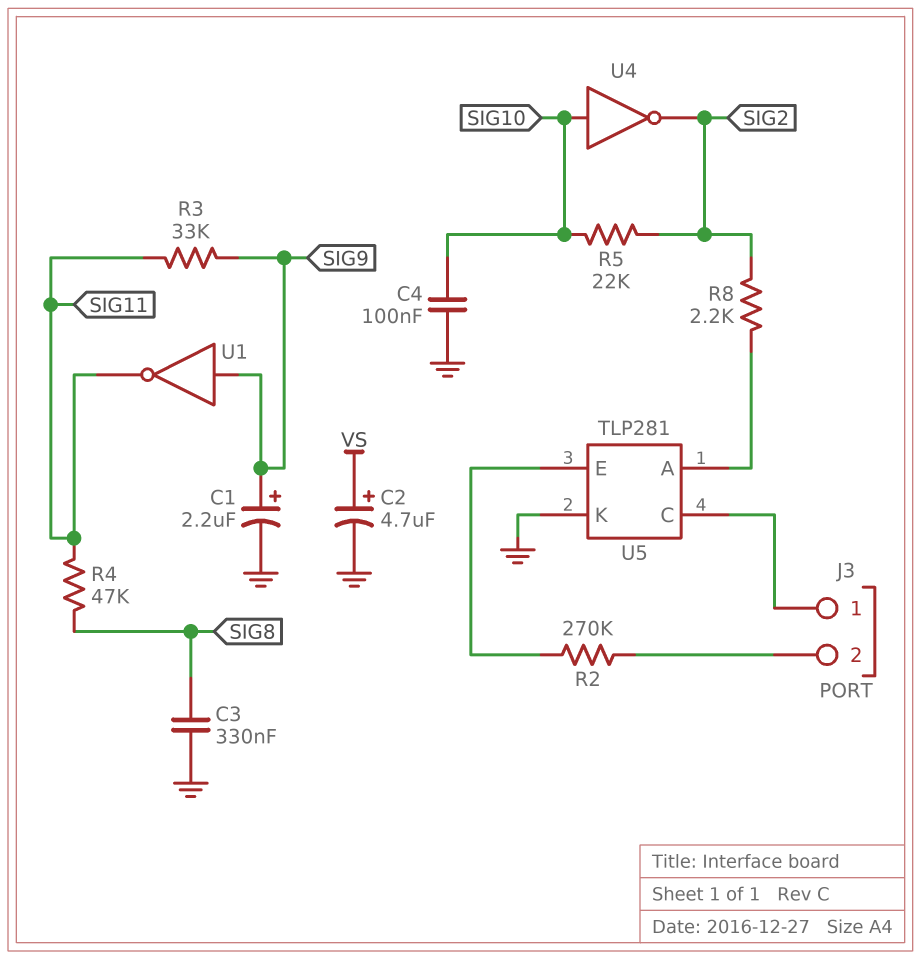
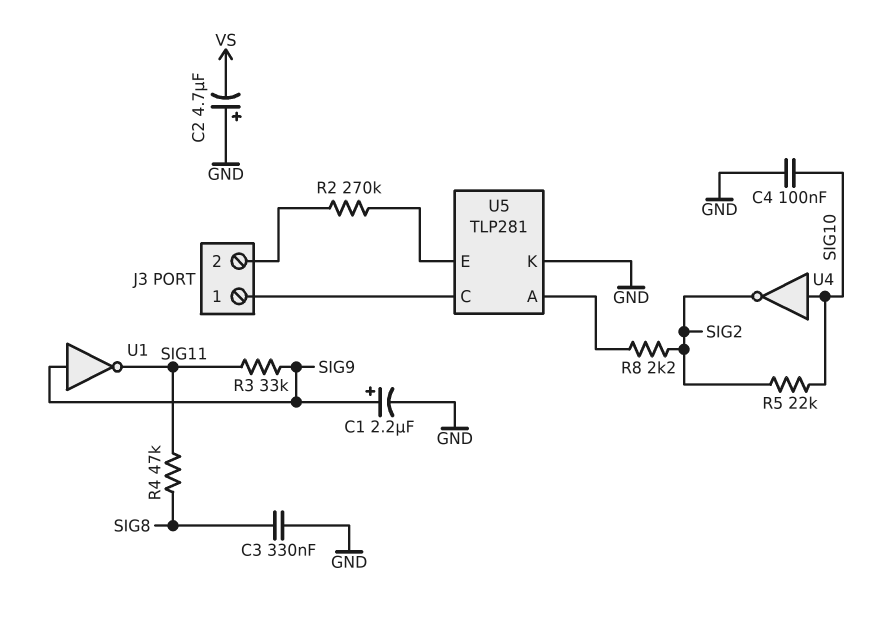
C2: 4.7uF (plus VS, minus GND) -> 4.7uF (plus GND, minus VS)

